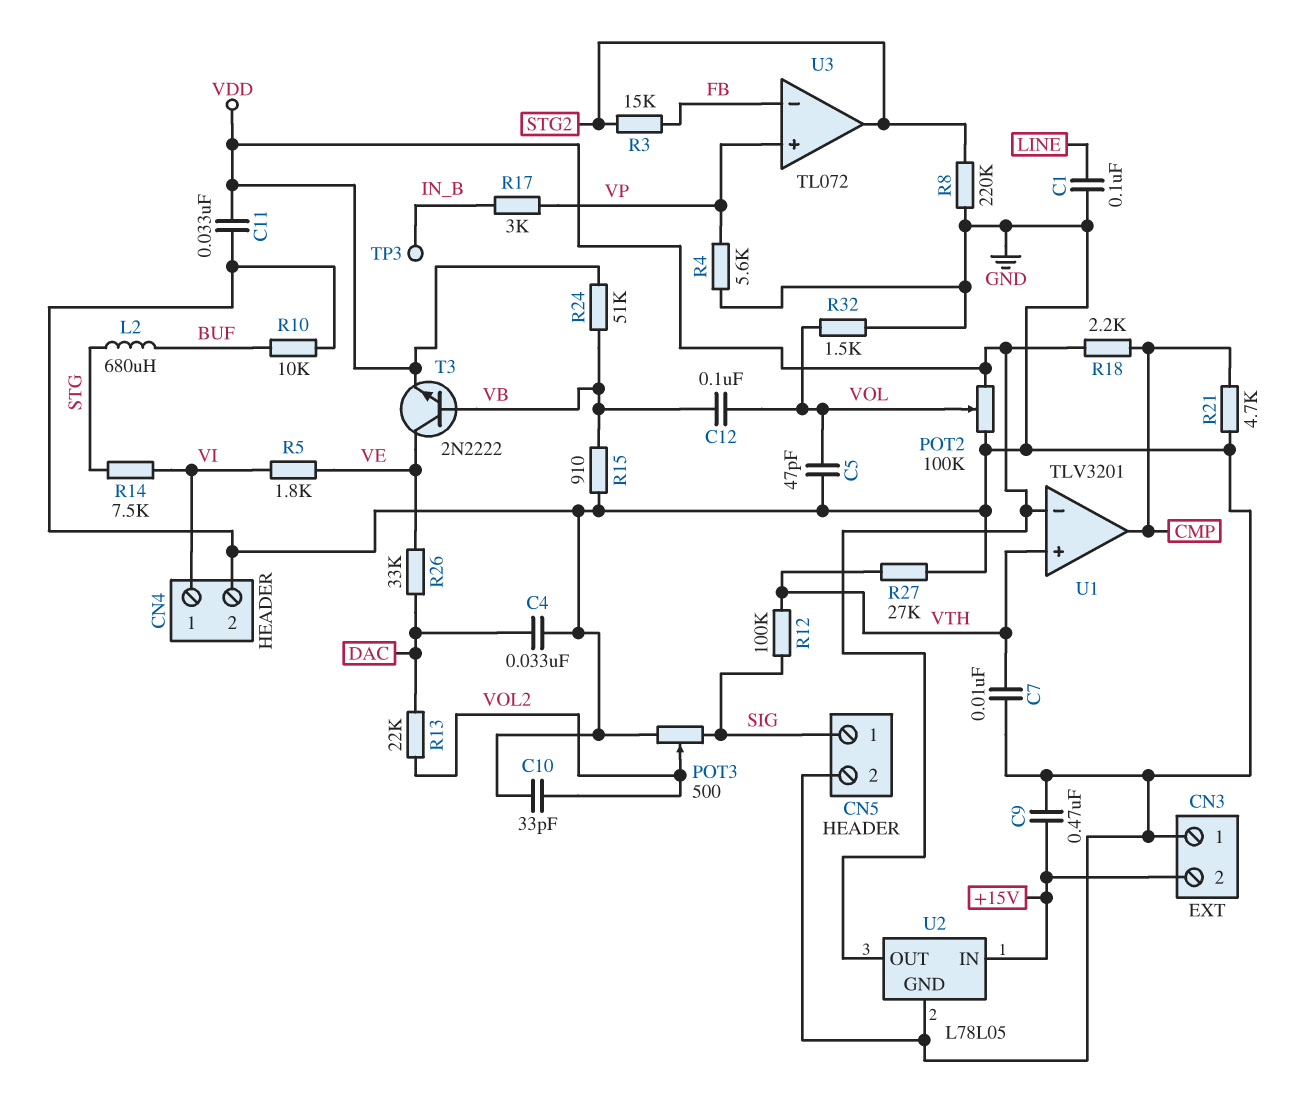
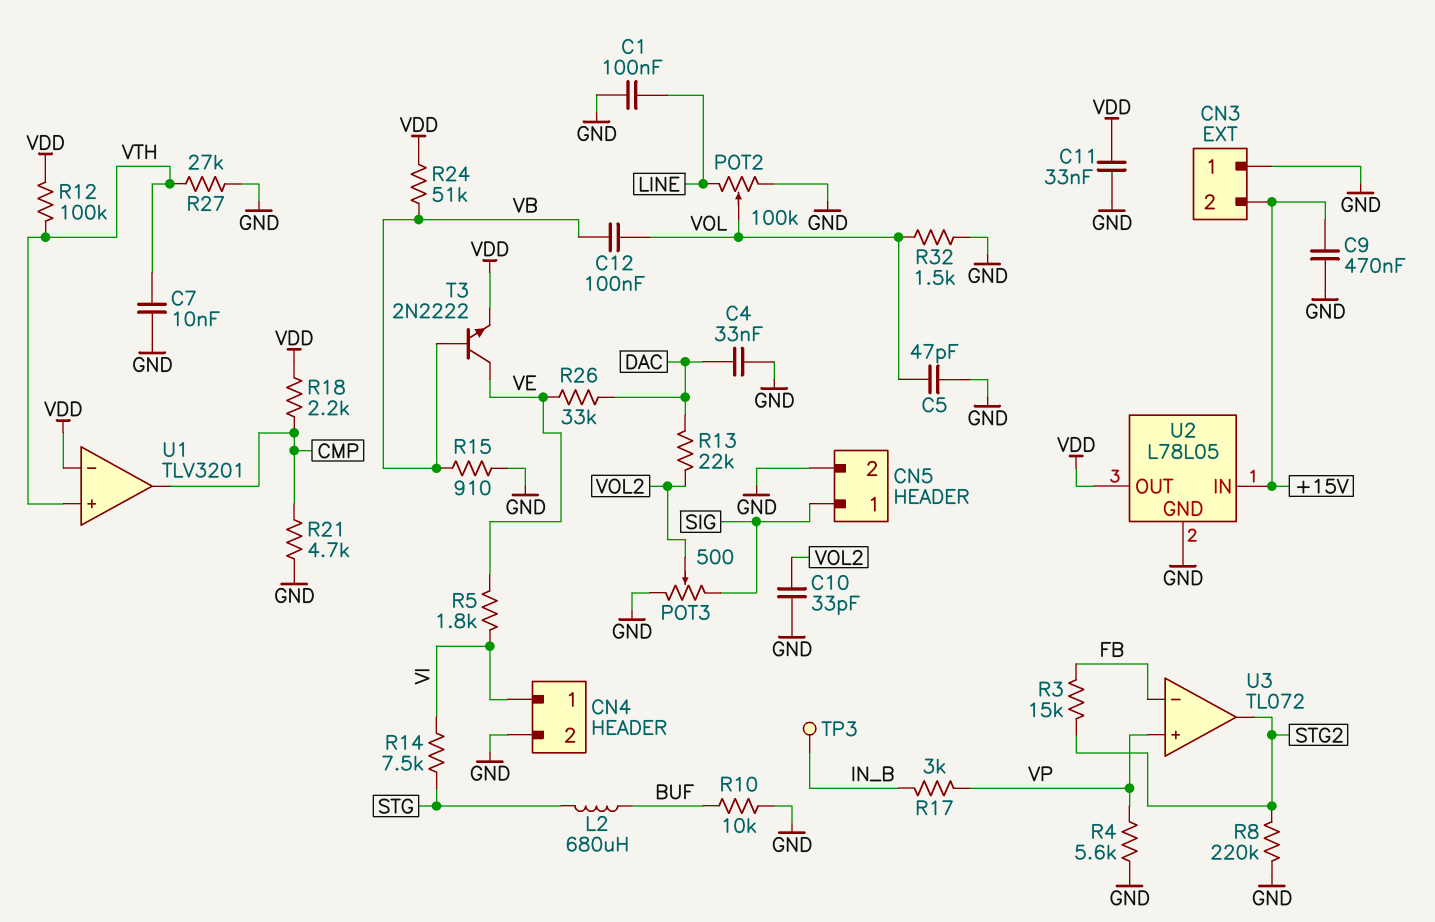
POT2: 100k (GND, VDD, wiper VOL) -> 100k (GND, LINE, wiper VOL)
R12: 100k (SIG, VTH) -> 100k (VDD, VTH)

